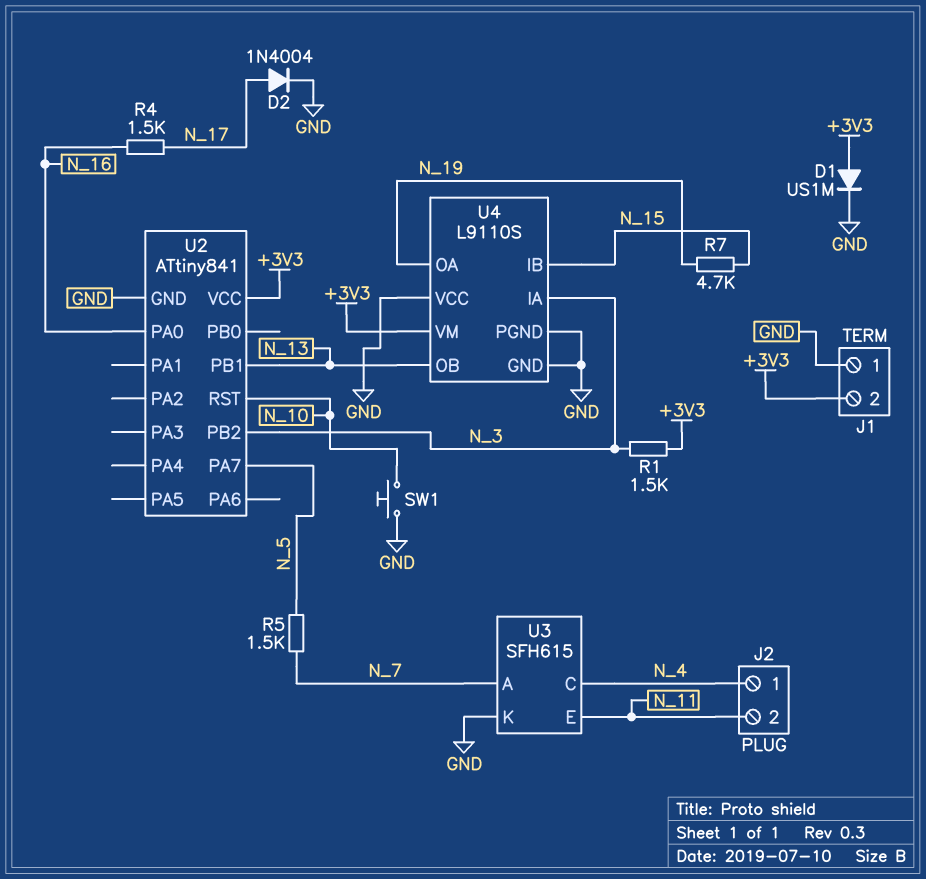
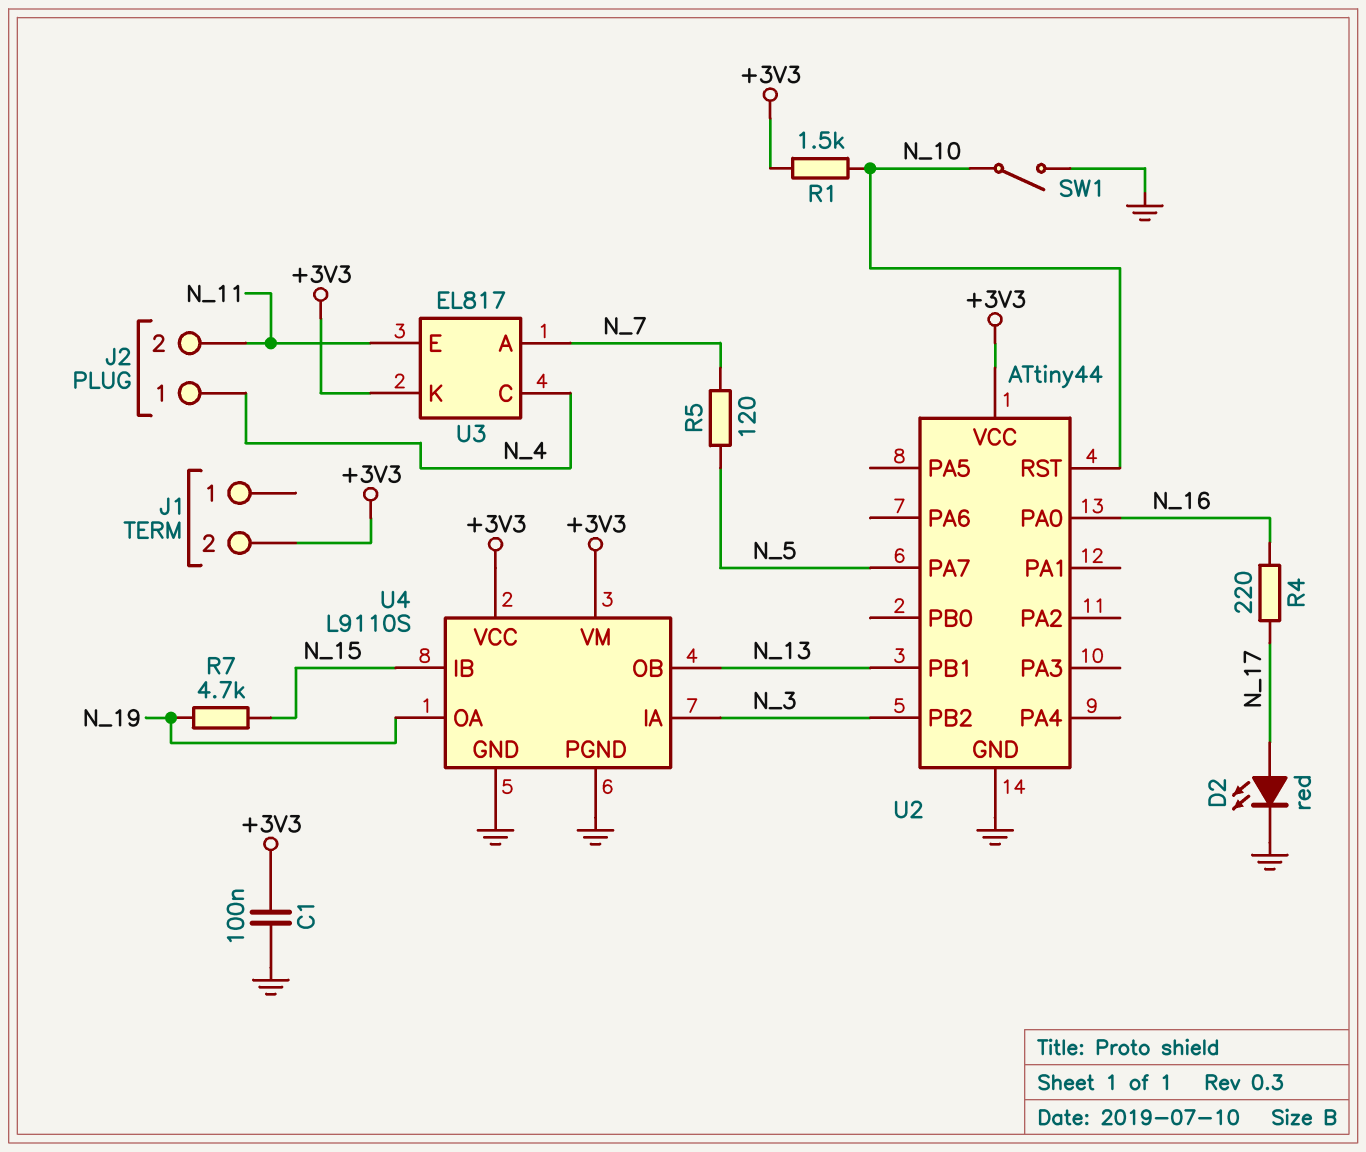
C1: none -> 100nF (+3V3, GND)
D1: diode US1M (A +3V3, K GND) -> none
D2: diode 1N4004 (A N_17, K GND) -> LED red (A N_17, K GND)
J1 pin 1: GND -> none
R1: 1.5k (+3V3, N_3) -> 1.5k (+3V3, N_10)
R4: 1.5k (N_16, N_17) -> 220 (N_16, N_17)
R5: 1.5k (N_5, N_7) -> 120 (N_5, N_7)
SW1: button (GND, N_10) -> switch (GND, N_10)
U2: ATtiny841 -> ATtiny44
U3: SFH615 -> EL817
U3 pin K: GND -> +3V3
U4 pin VCC: GND -> +3V3

